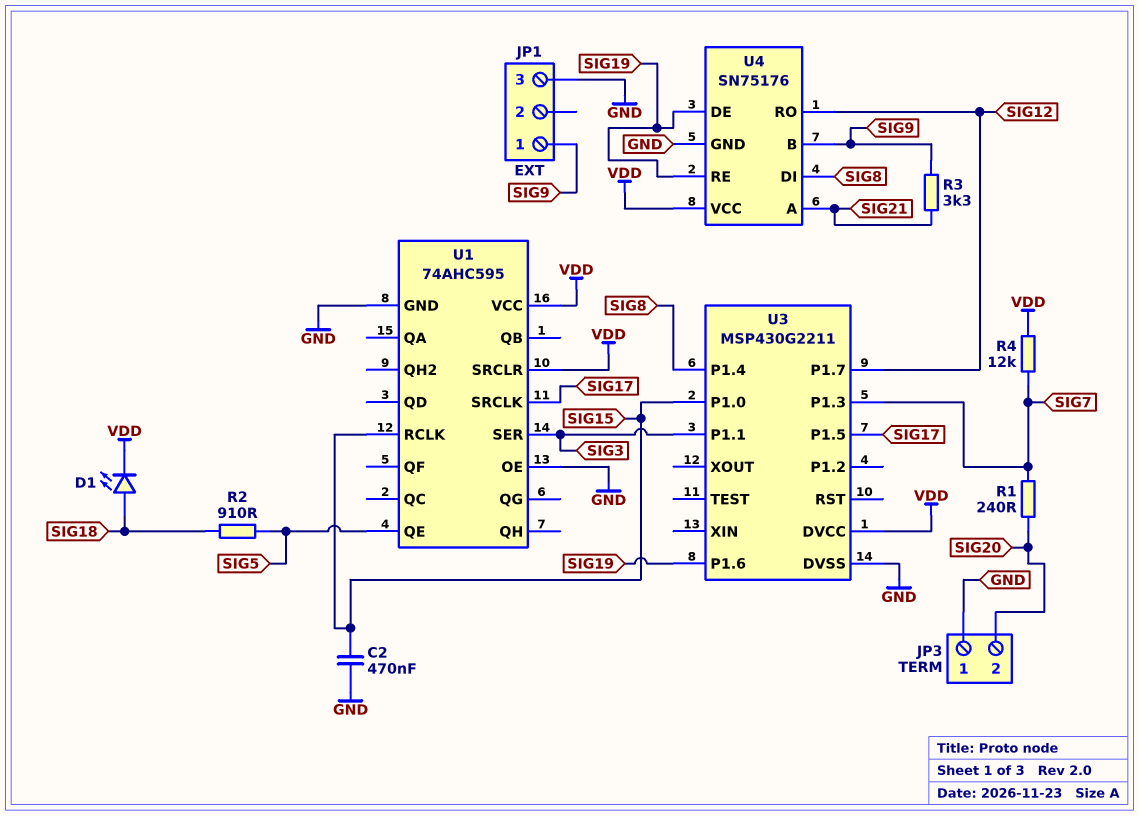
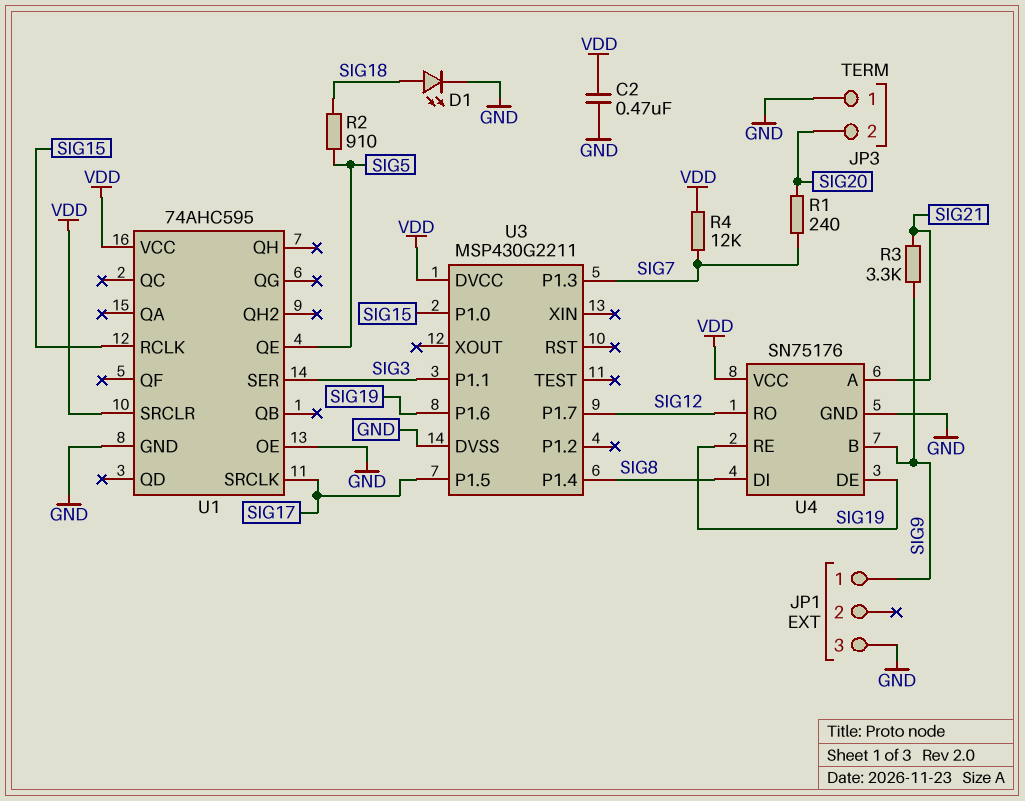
C2: 470nF (GND, SIG15) -> 470nF (GND, VDD)
D1: LED (A SIG18, K VDD) -> LED (A SIG18, K GND)

